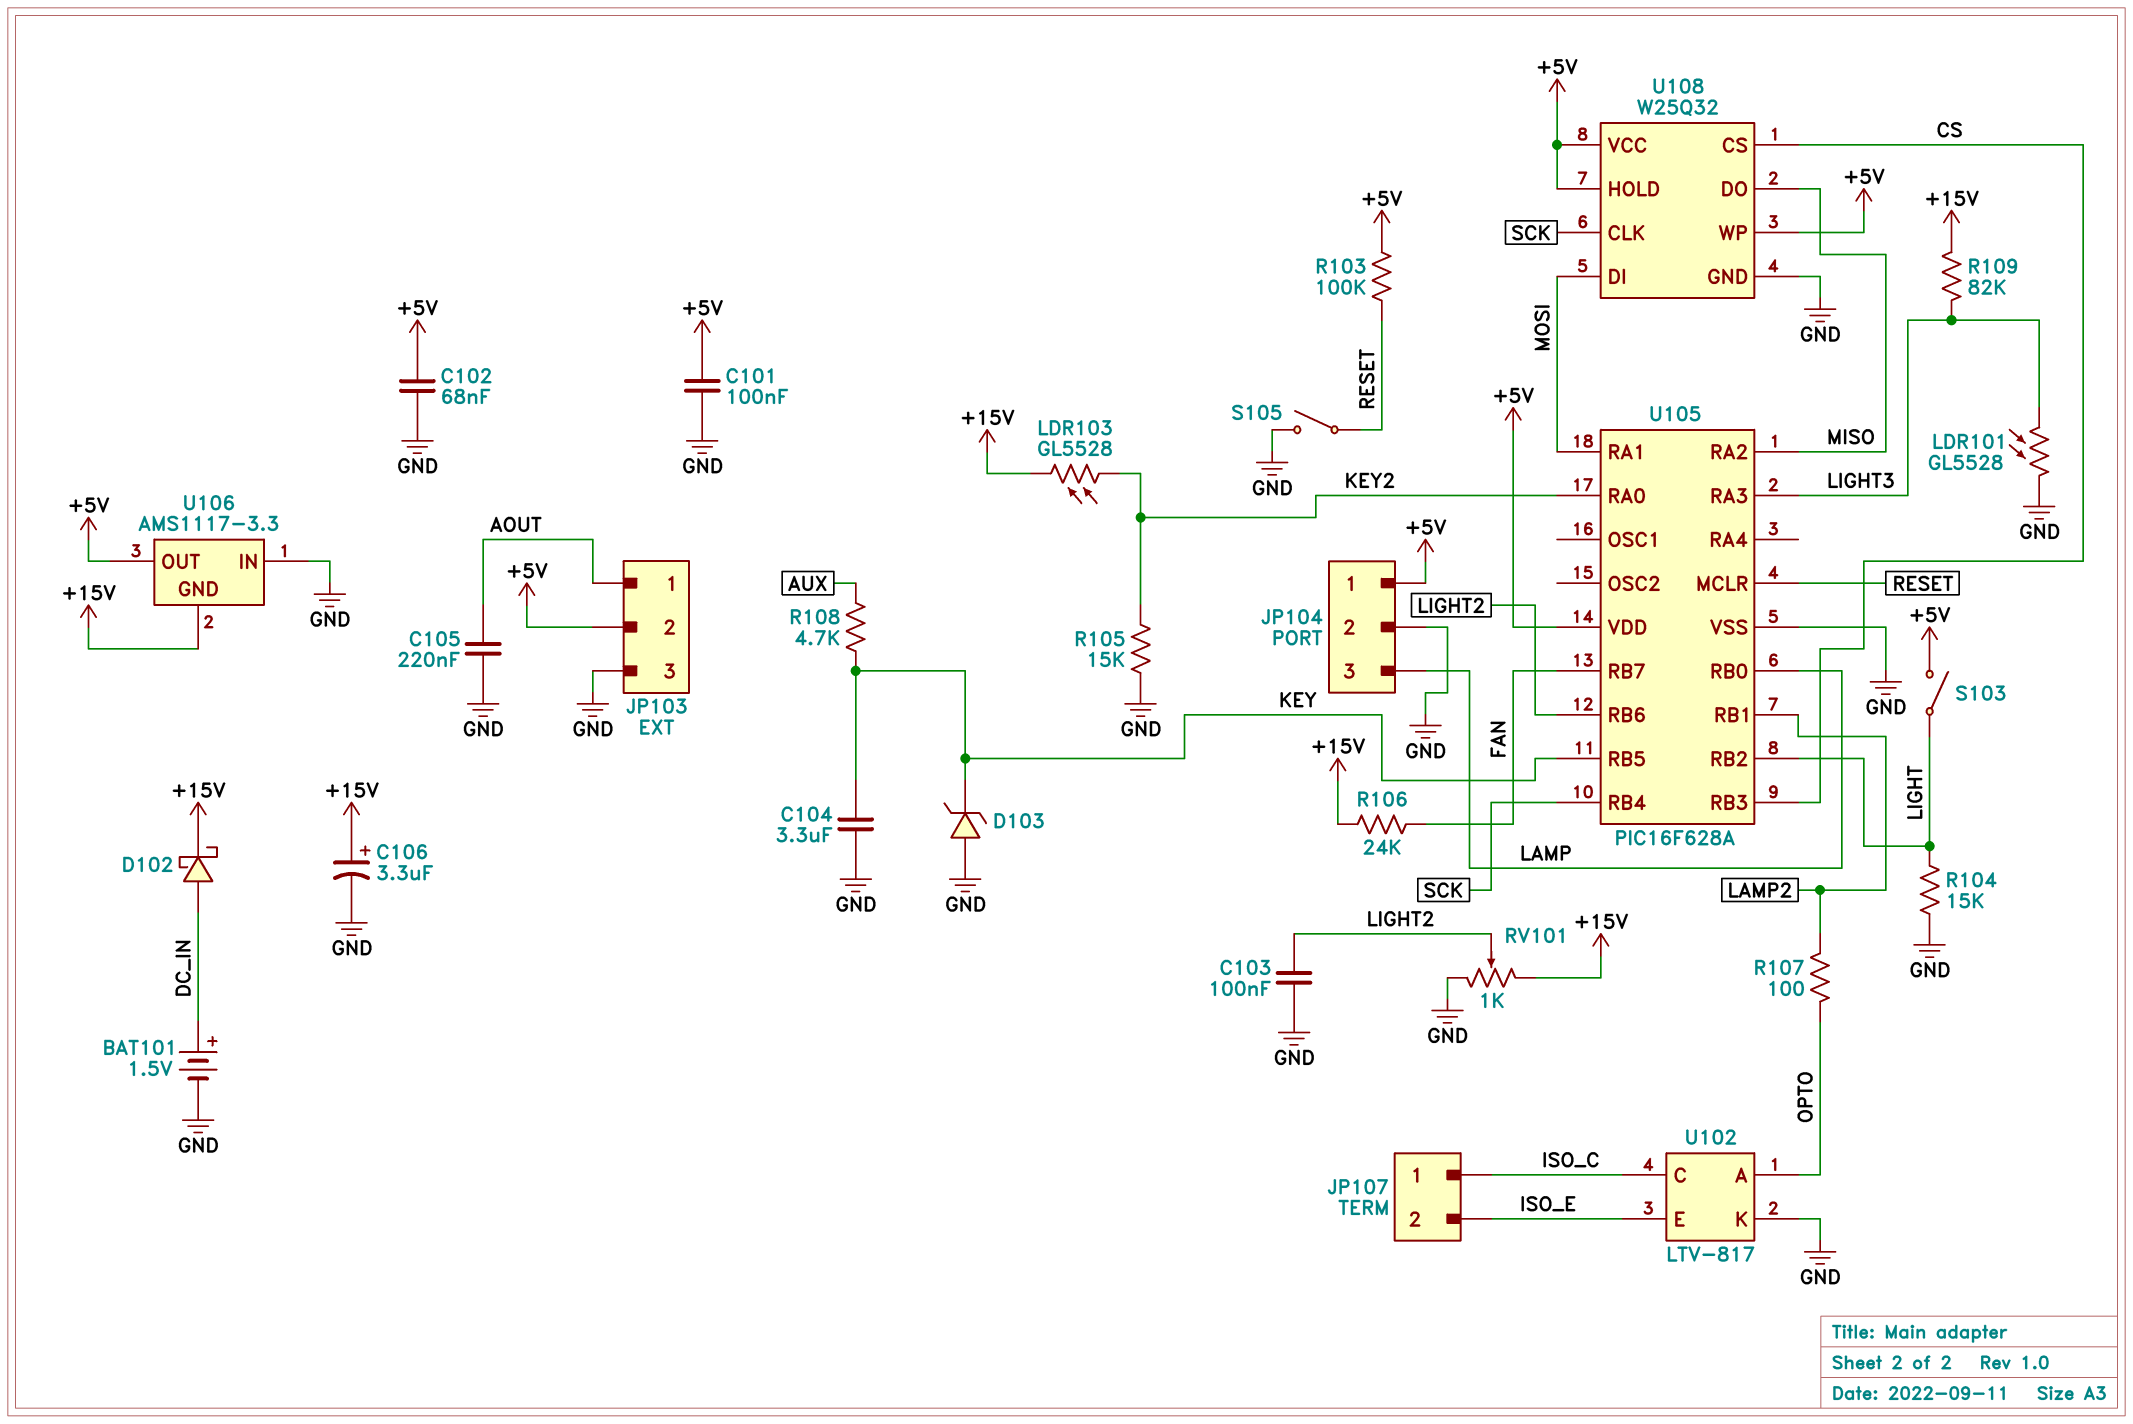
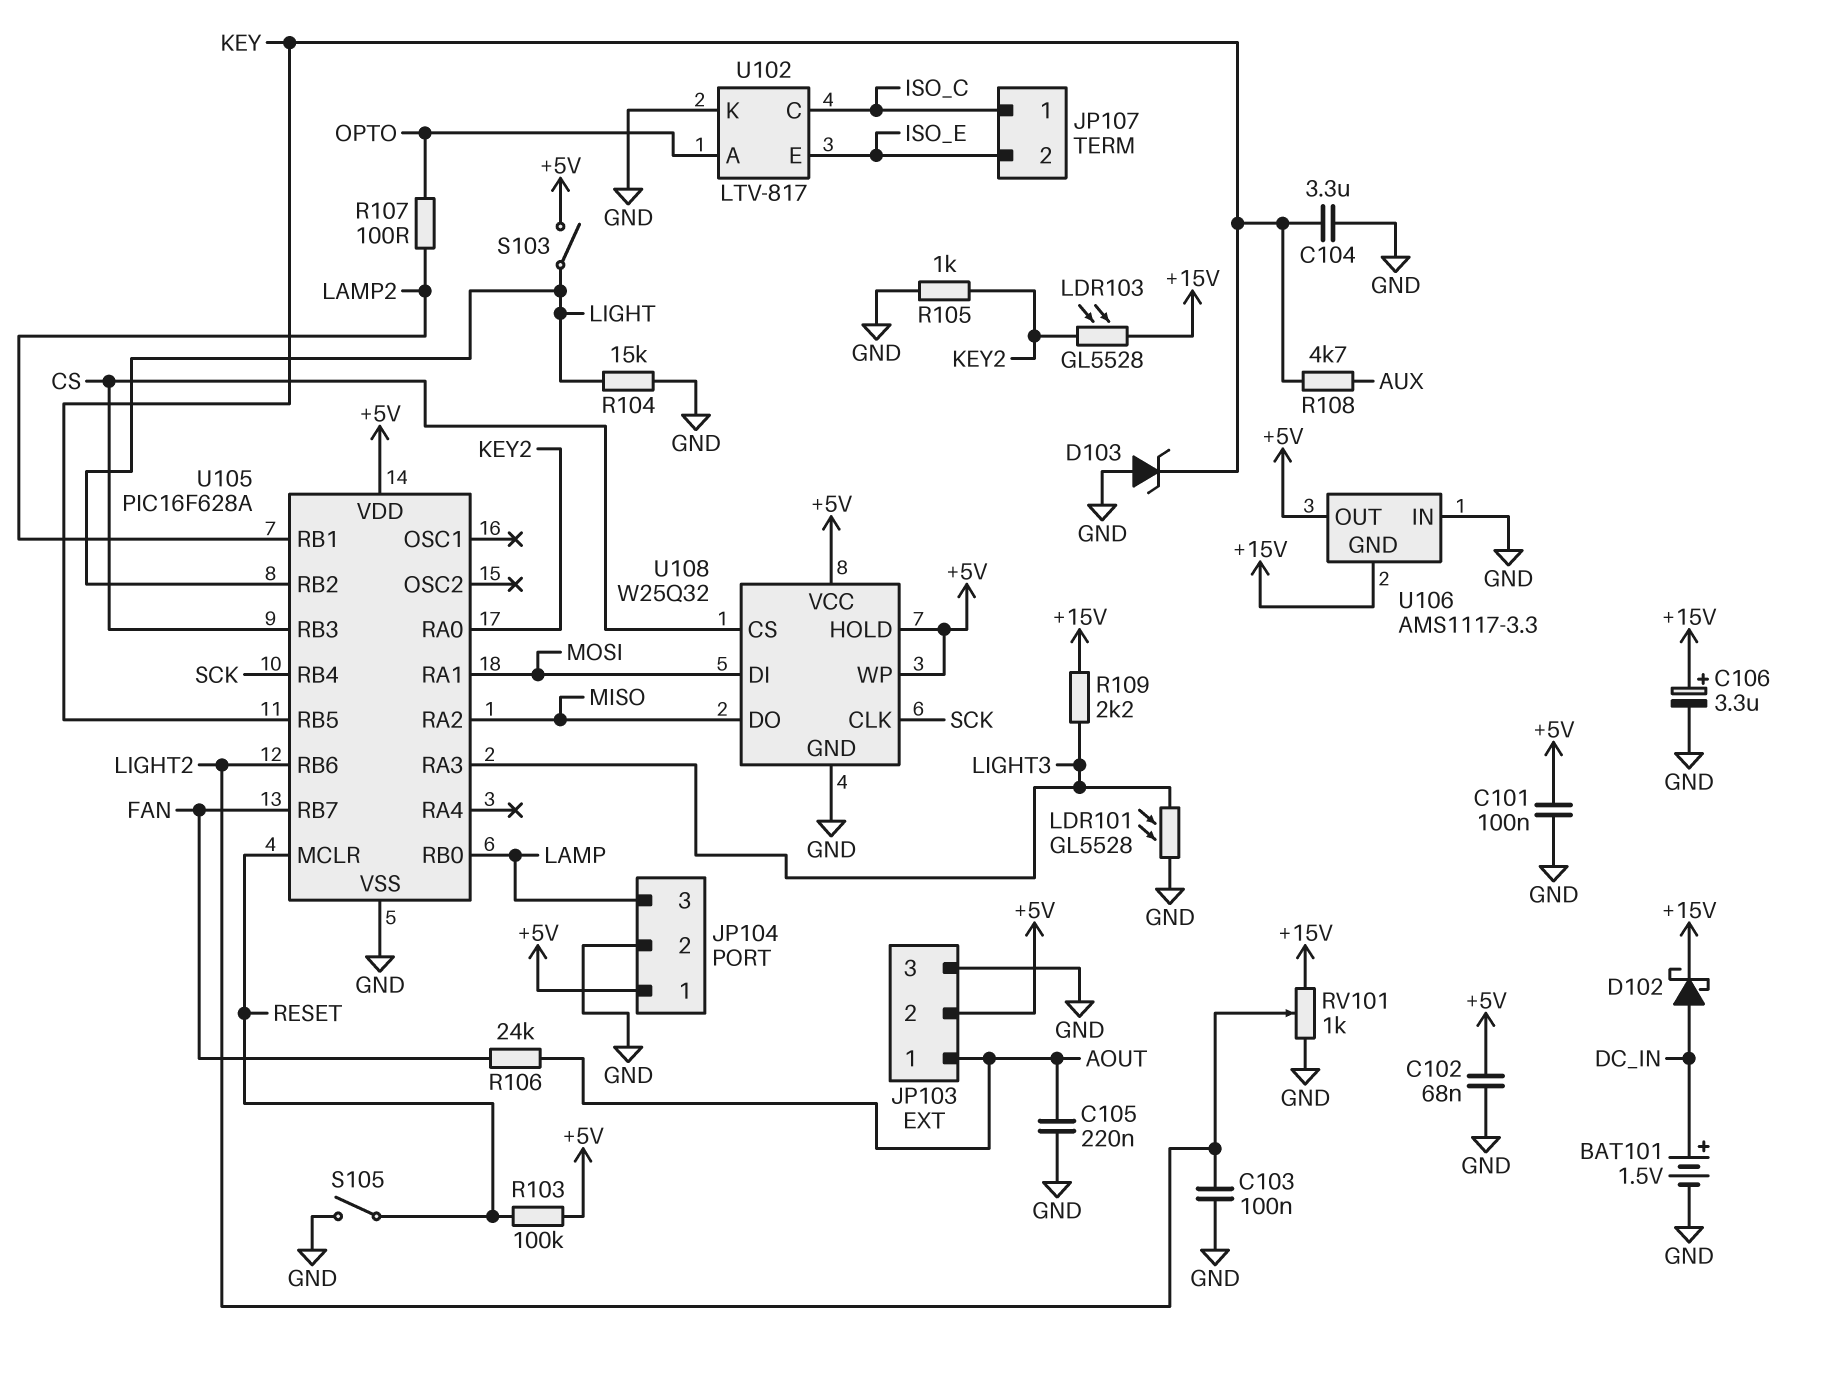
R105: 15k (GND, KEY2) -> 1k (GND, KEY2)
R106: 24k (+15V, FAN) -> 24k (AOUT, FAN)
R109: 82k (+15V, LIGHT3) -> 2.2k (+15V, LIGHT3)

